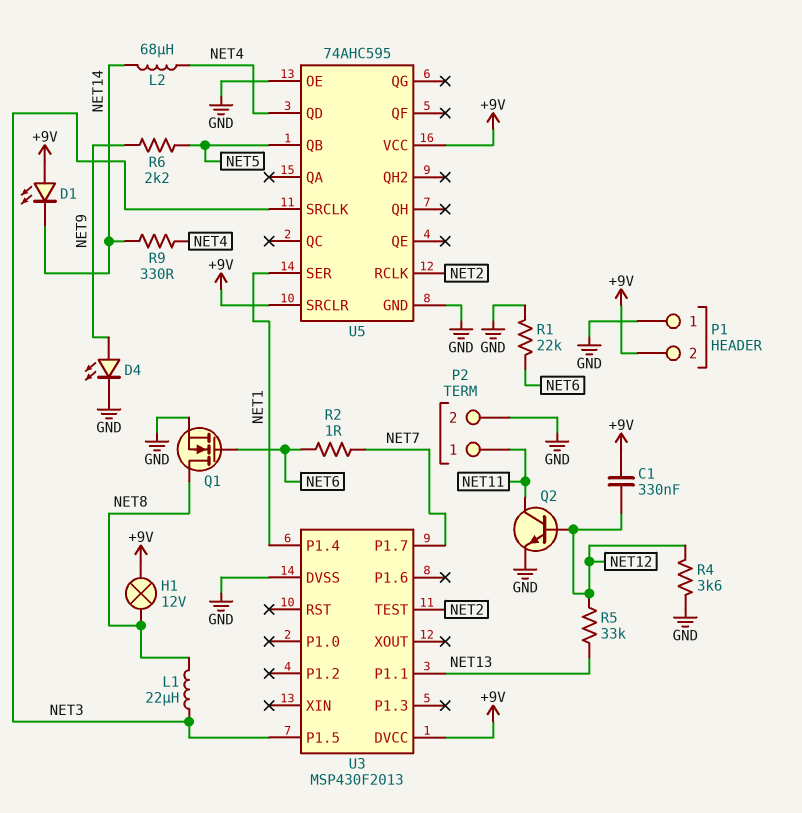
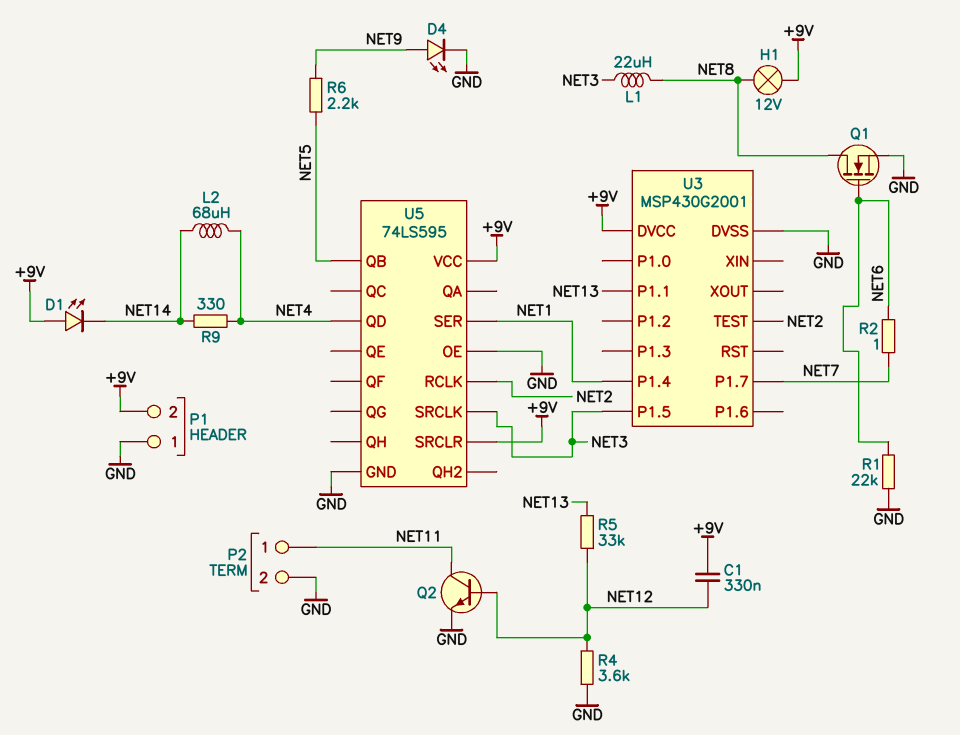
U3: MSP430F2013 -> MSP430G2001
U5: 74AHC595 -> 74LS595

